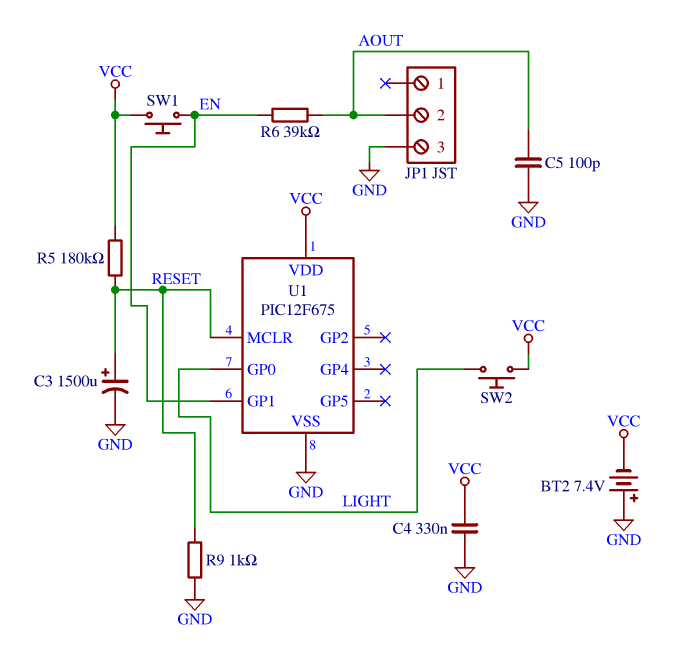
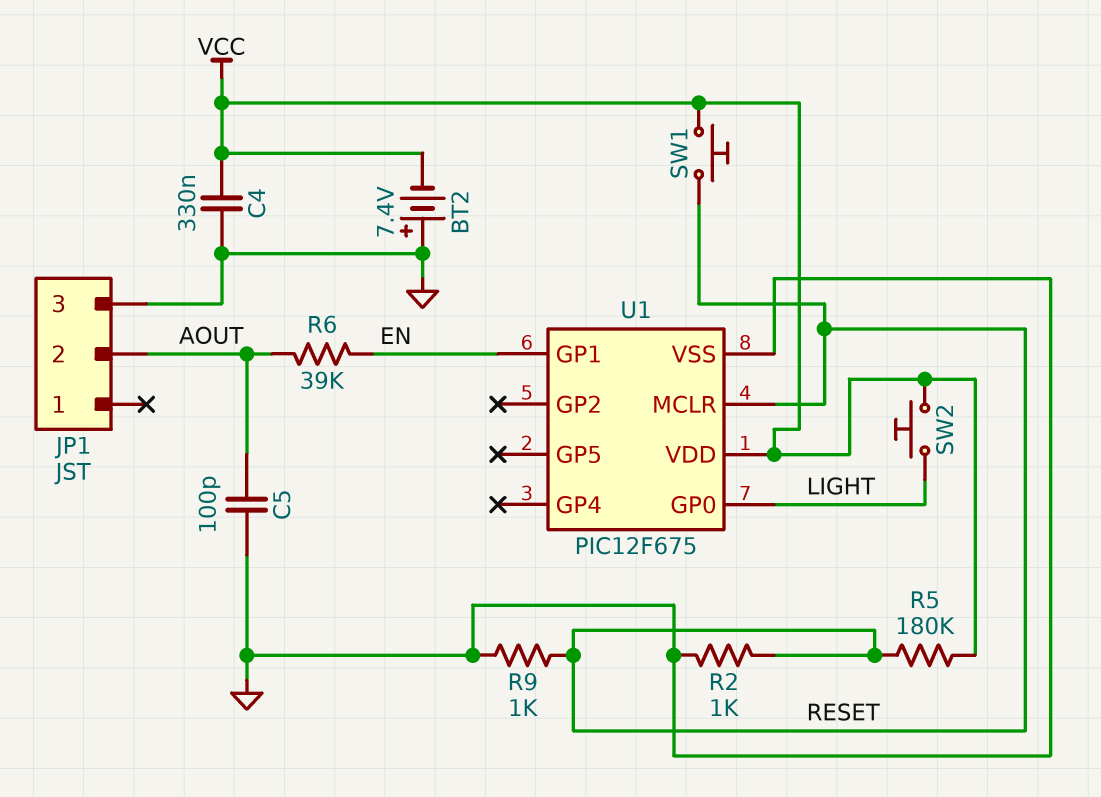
C3: 1500uF (plus RESET, minus GND) -> none
R2: none -> 1k (GND, RESET)
SW1: button (EN, VCC) -> button (RESET, VCC)

